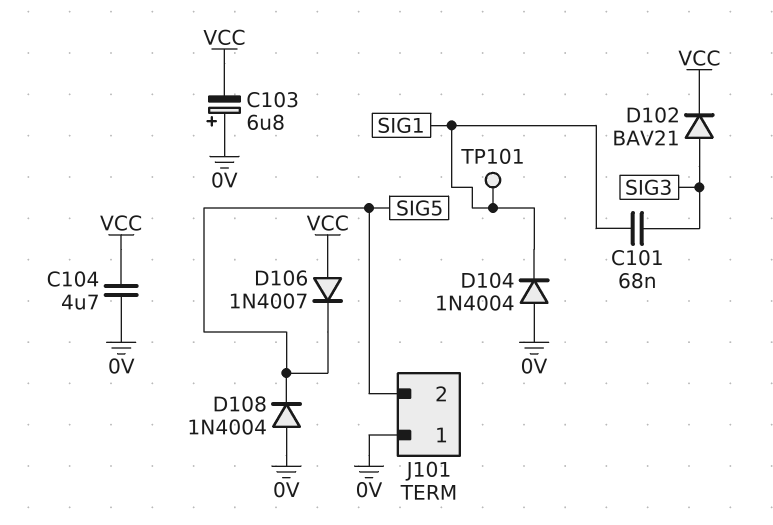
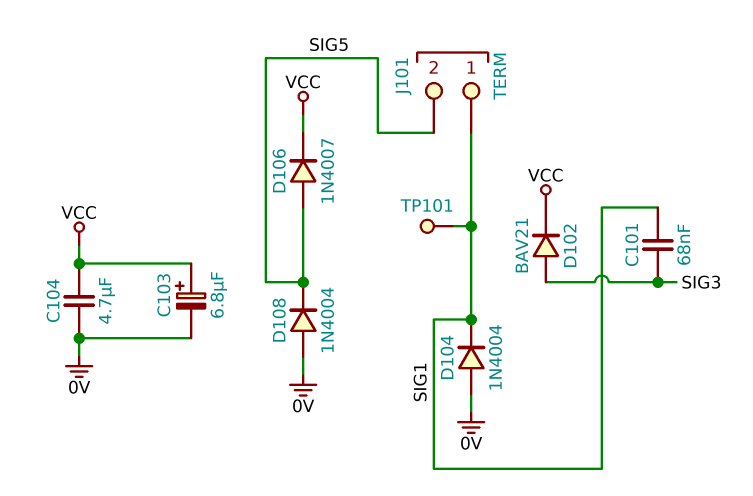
C103: 6.8uF (plus 0V, minus VCC) -> 6.8uF (plus VCC, minus 0V)
D106: diode 1N4007 (A VCC, K SIG5) -> diode 1N4007 (A SIG5, K VCC)
J101 pin 1: 0V -> SIG1

